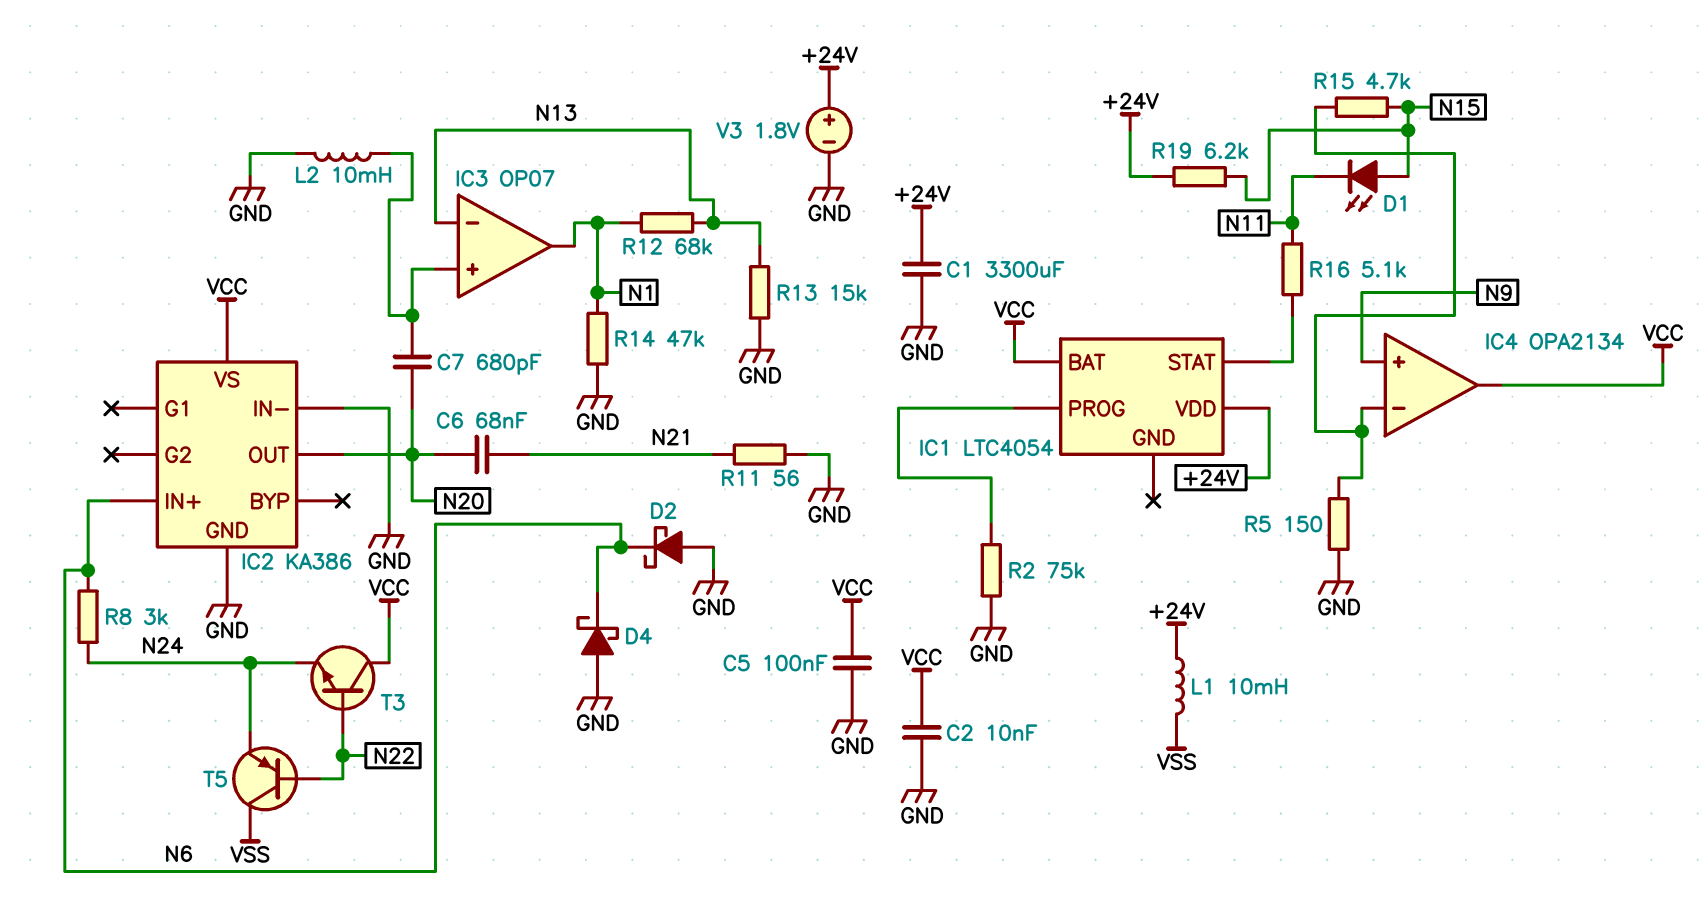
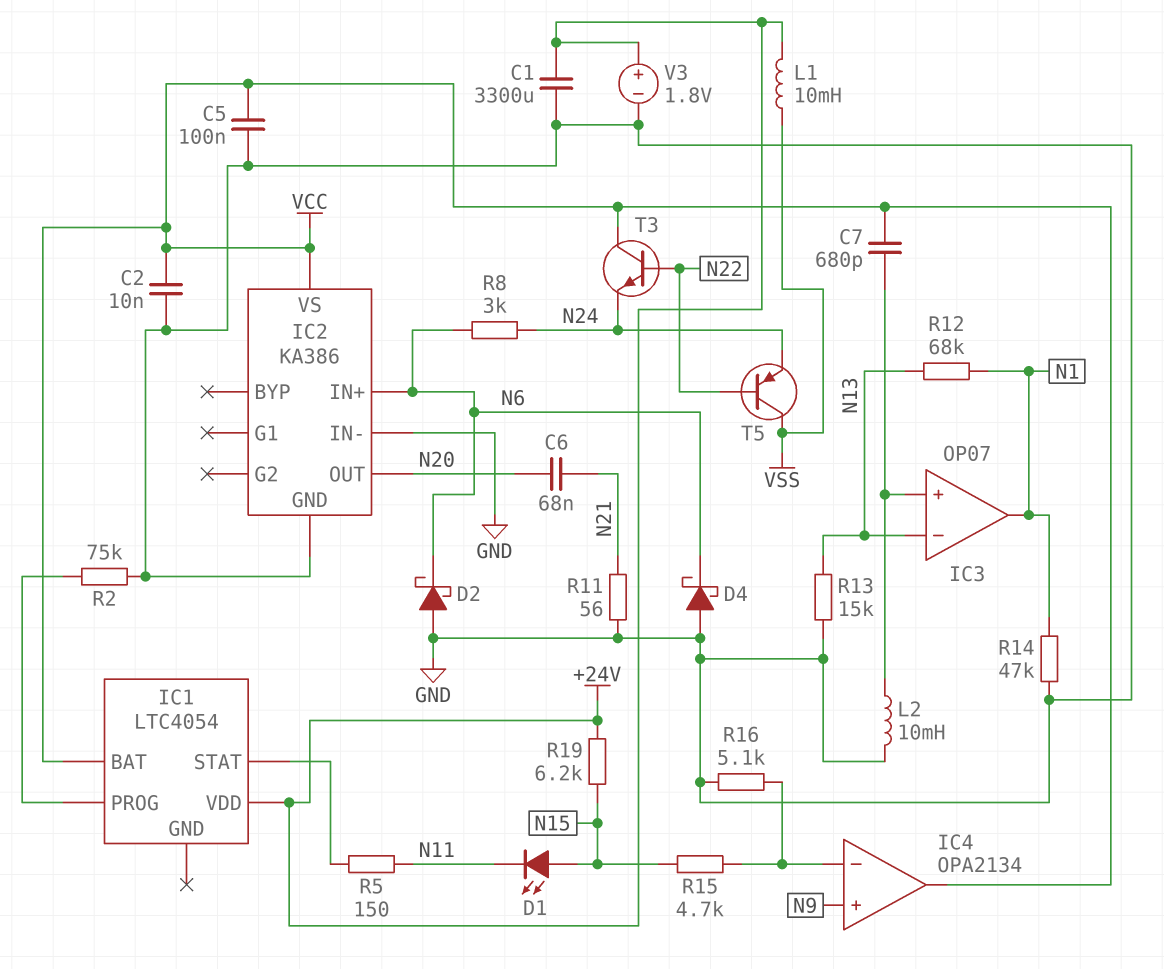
C7: 680pF (IC3/in+, N20) -> 680pF (IC3/in+, VCC)
R5: 150 (GND, IC4/in-) -> 150 (IC1/STAT, N11)
R16: 5.1k (IC1/STAT, N11) -> 5.1k (GND, IC4/in-)

